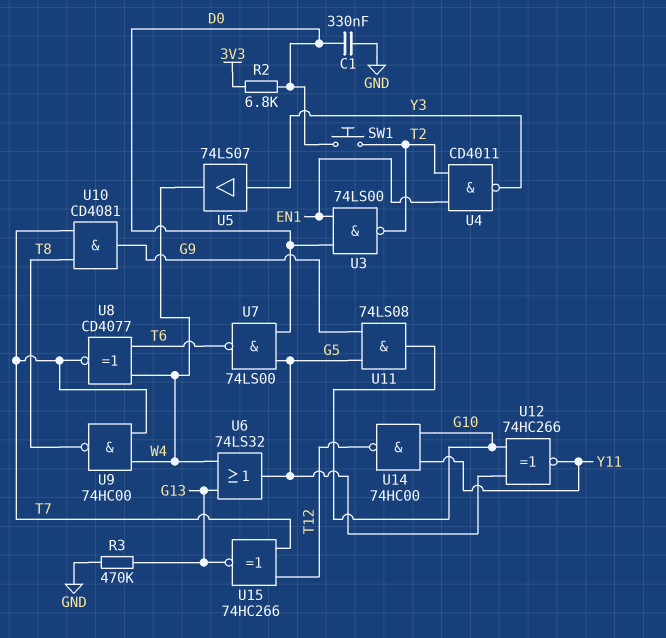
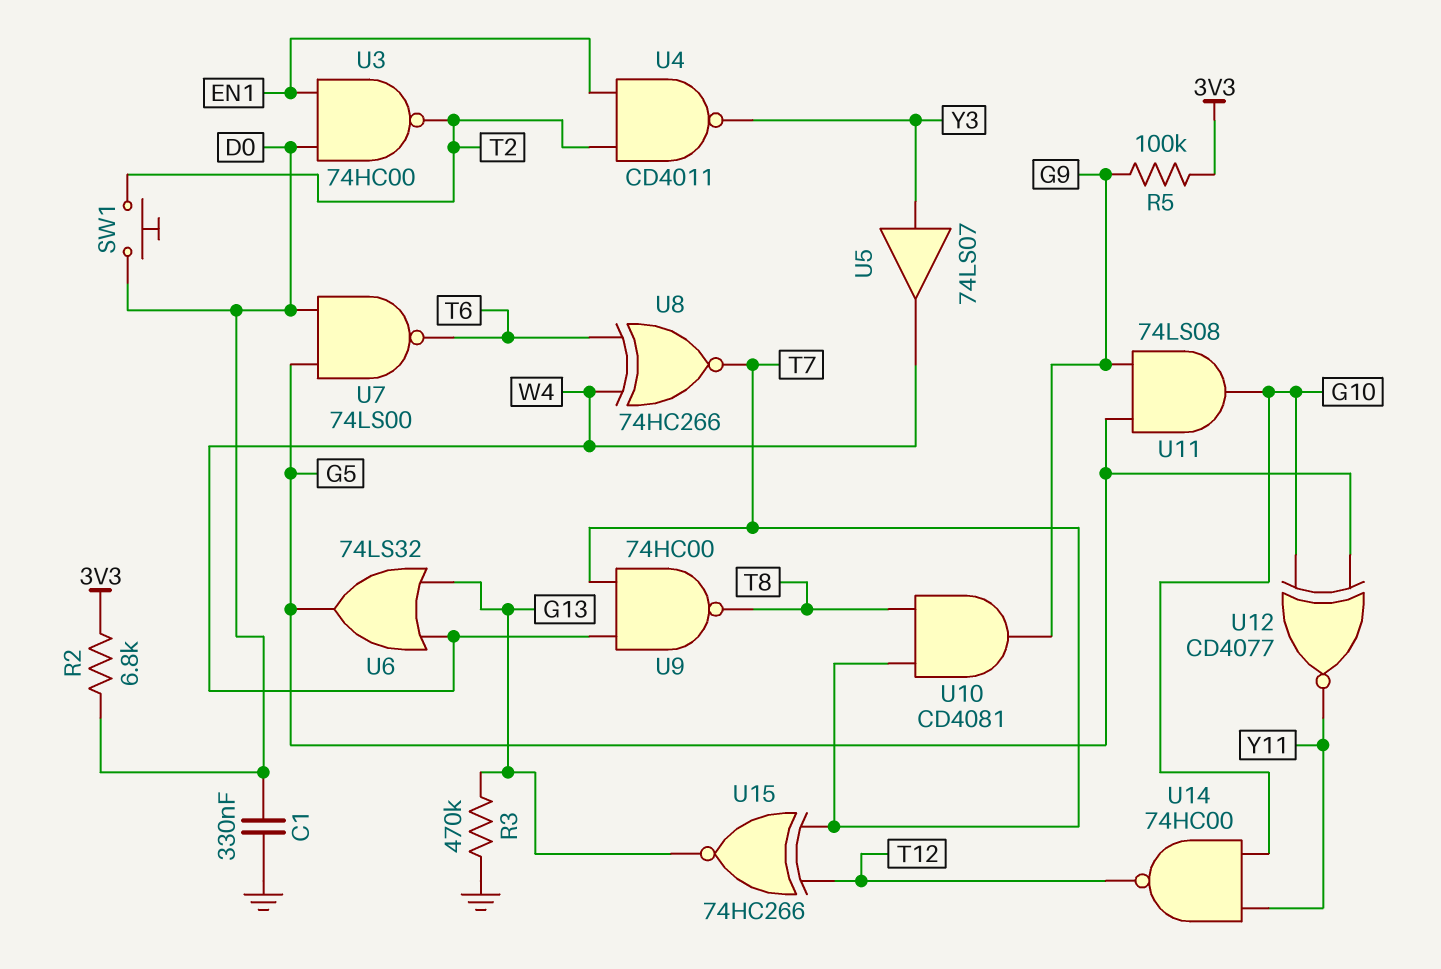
R5: none -> 100k (3V3, G9)
U3: NAND 74LS00 (in D0, in EN1, out T2) -> NAND 74HC00 (in D0, in EN1, out T2)
U8: XNOR CD4077 (in T6, in W4, out T7) -> XNOR 74HC266 (in T6, in W4, out T7)
U12: XNOR 74HC266 (in G5, in G10, out Y11) -> XNOR CD4077 (in G5, in G10, out Y11)

